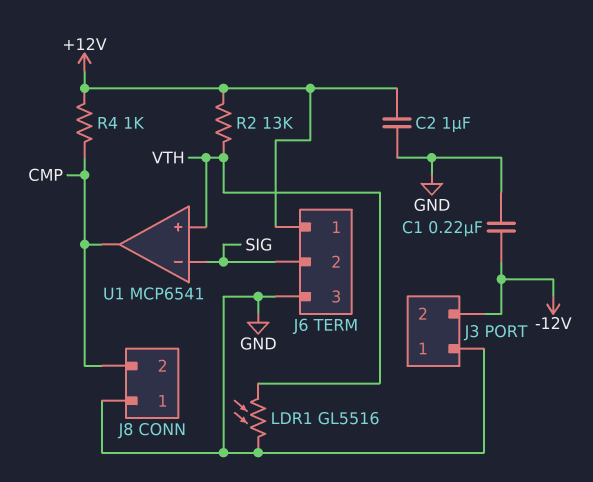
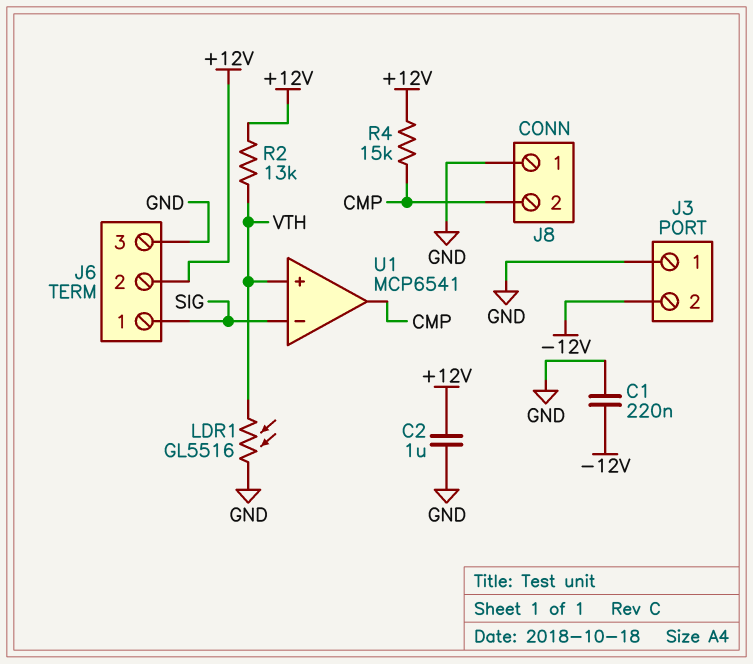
J6 pin 1: +12V -> SIG
J6 pin 2: SIG -> +12V
R4: 1k (+12V, CMP) -> 15k (+12V, CMP)

